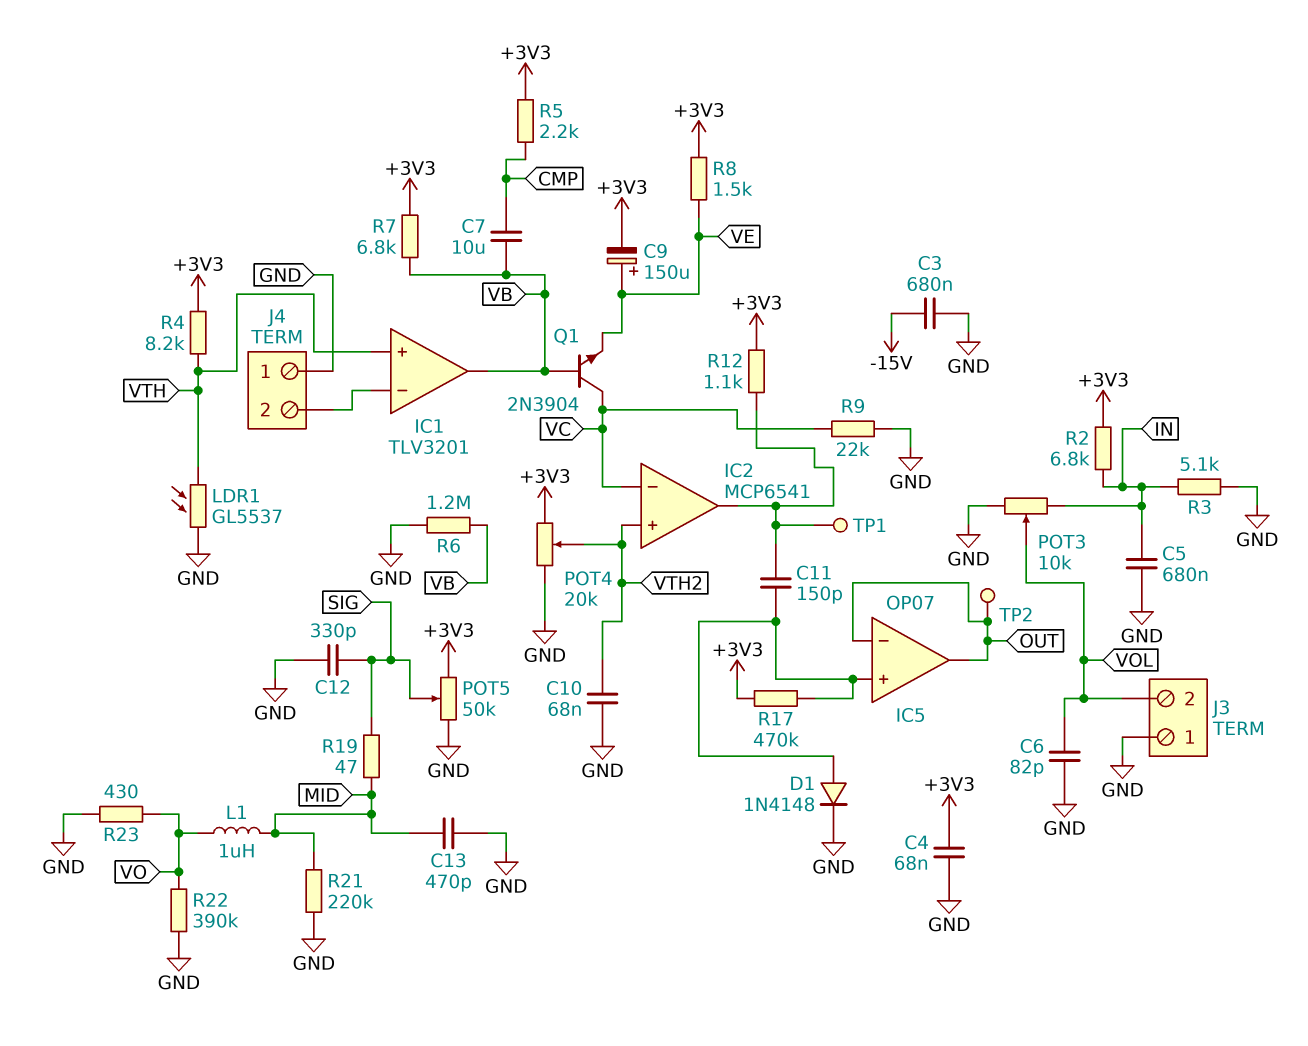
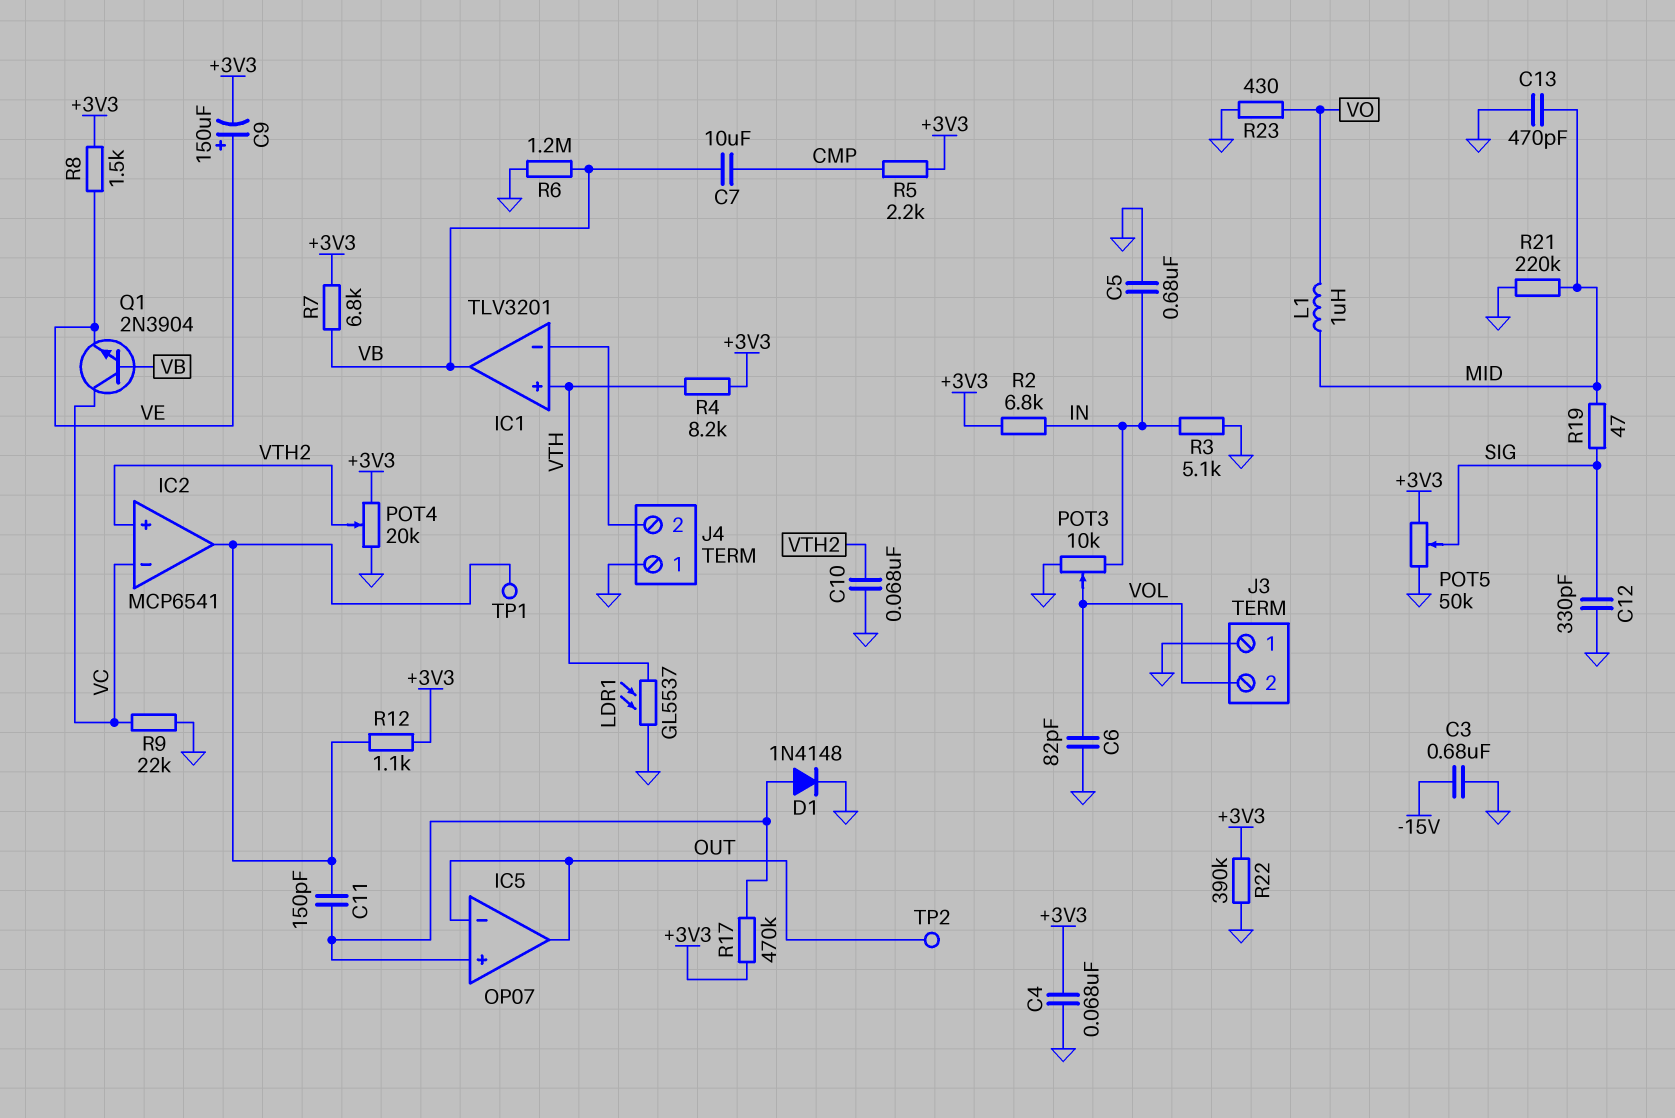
R22: 390k (GND, VO) -> 390k (+3V3, GND)

